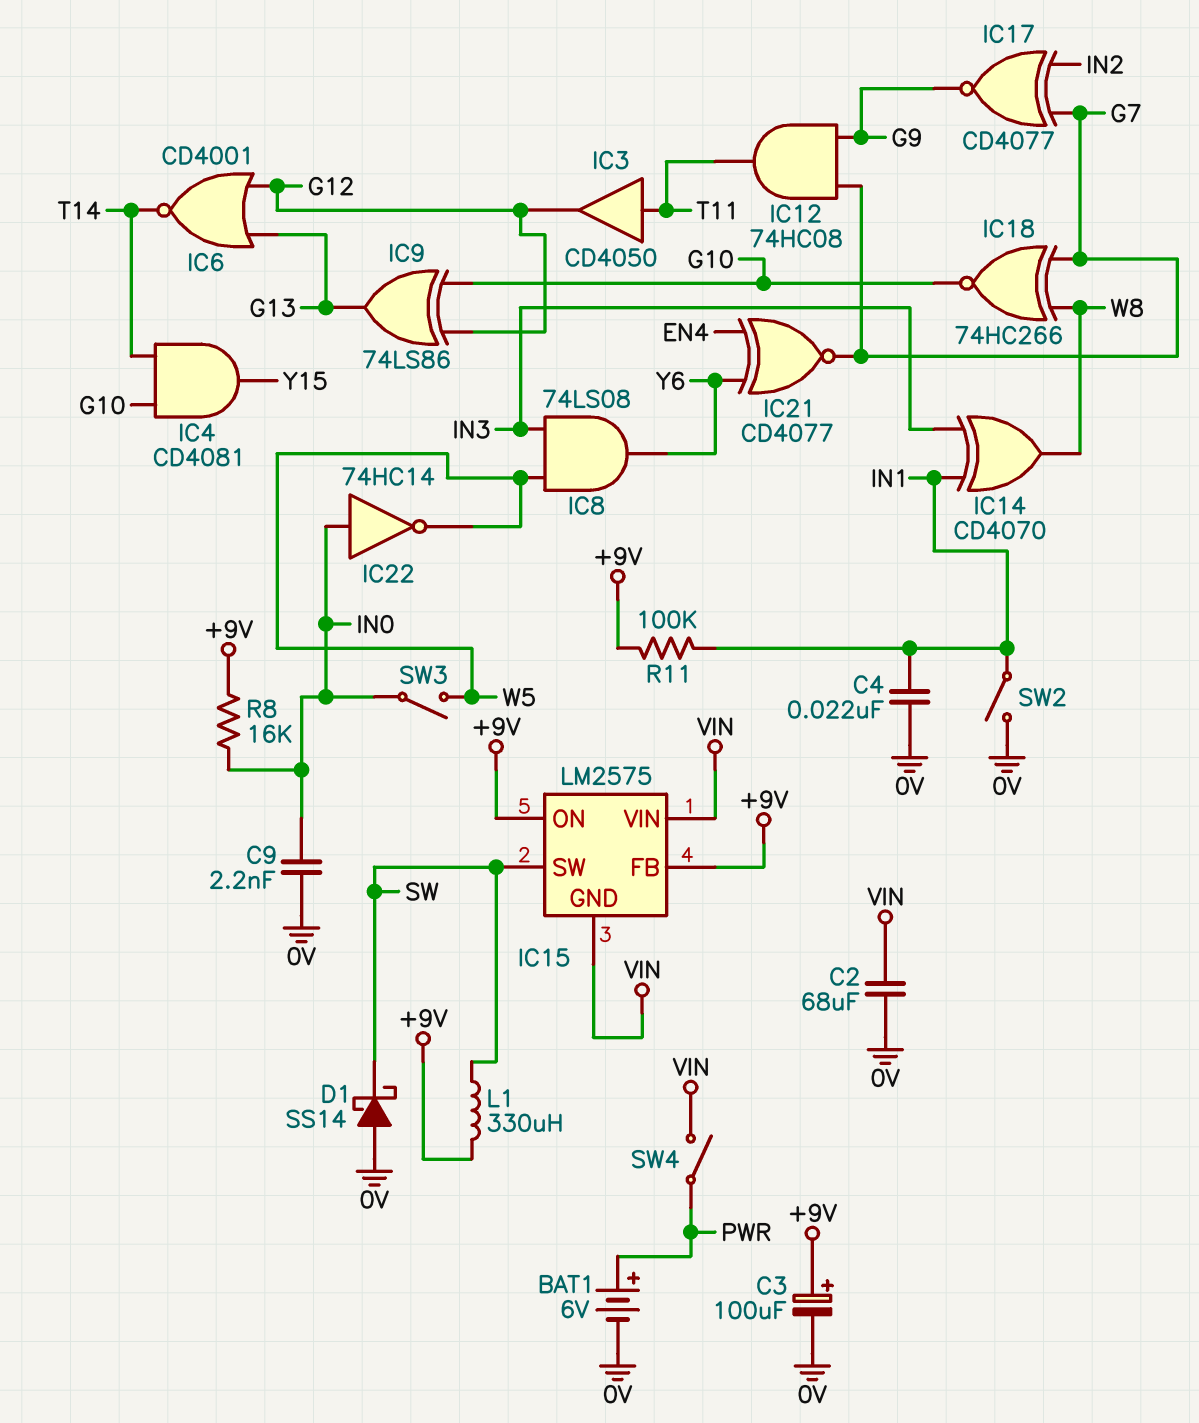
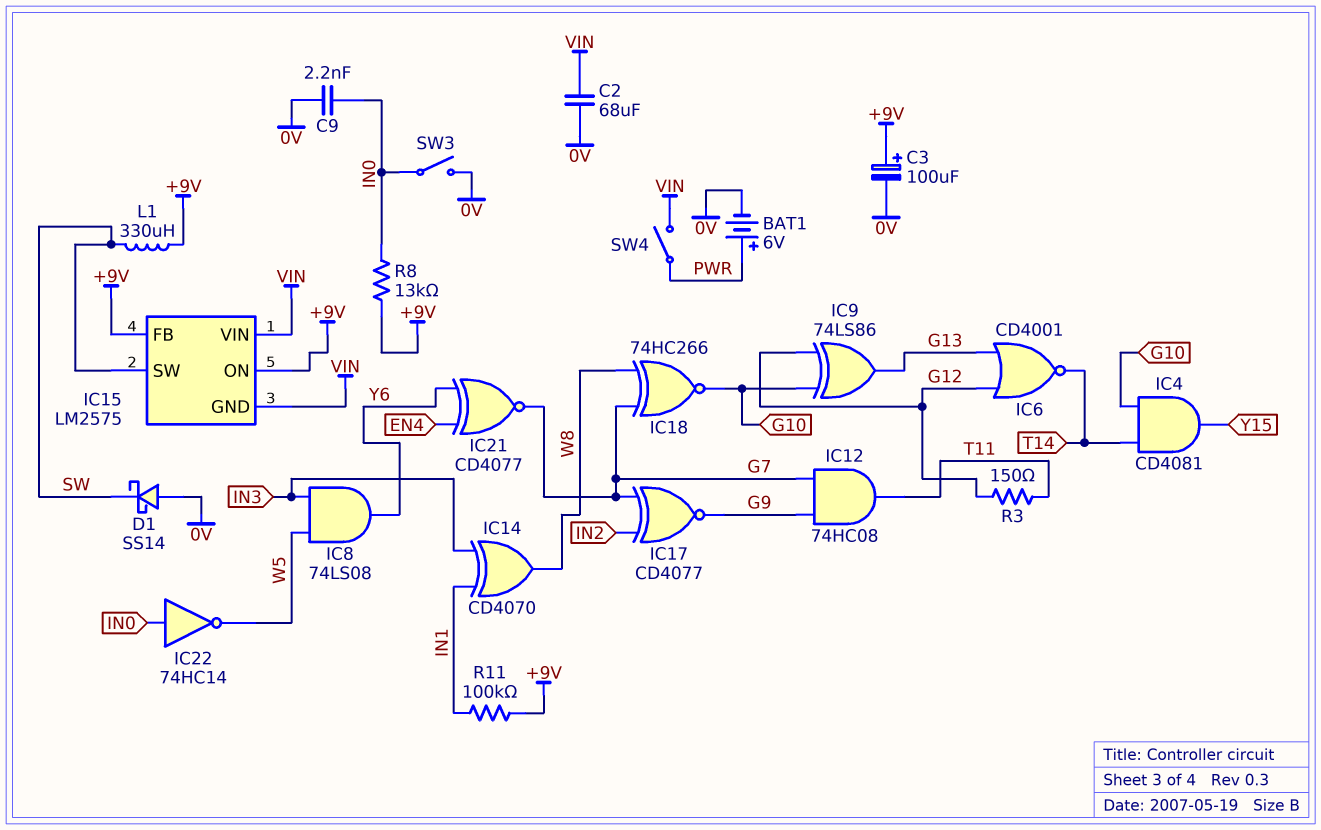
C4: 22nF (0V, IN1) -> none
IC3: buffer CD4050 (in T11, out G12) -> none
R3: none -> 150 (G12, T11)
R8: 16k (+9V, IN0) -> 13k (+9V, IN0)
SW2: switch (0V, IN1) -> none
SW3: switch (IN0, W5) -> switch (0V, IN0)

